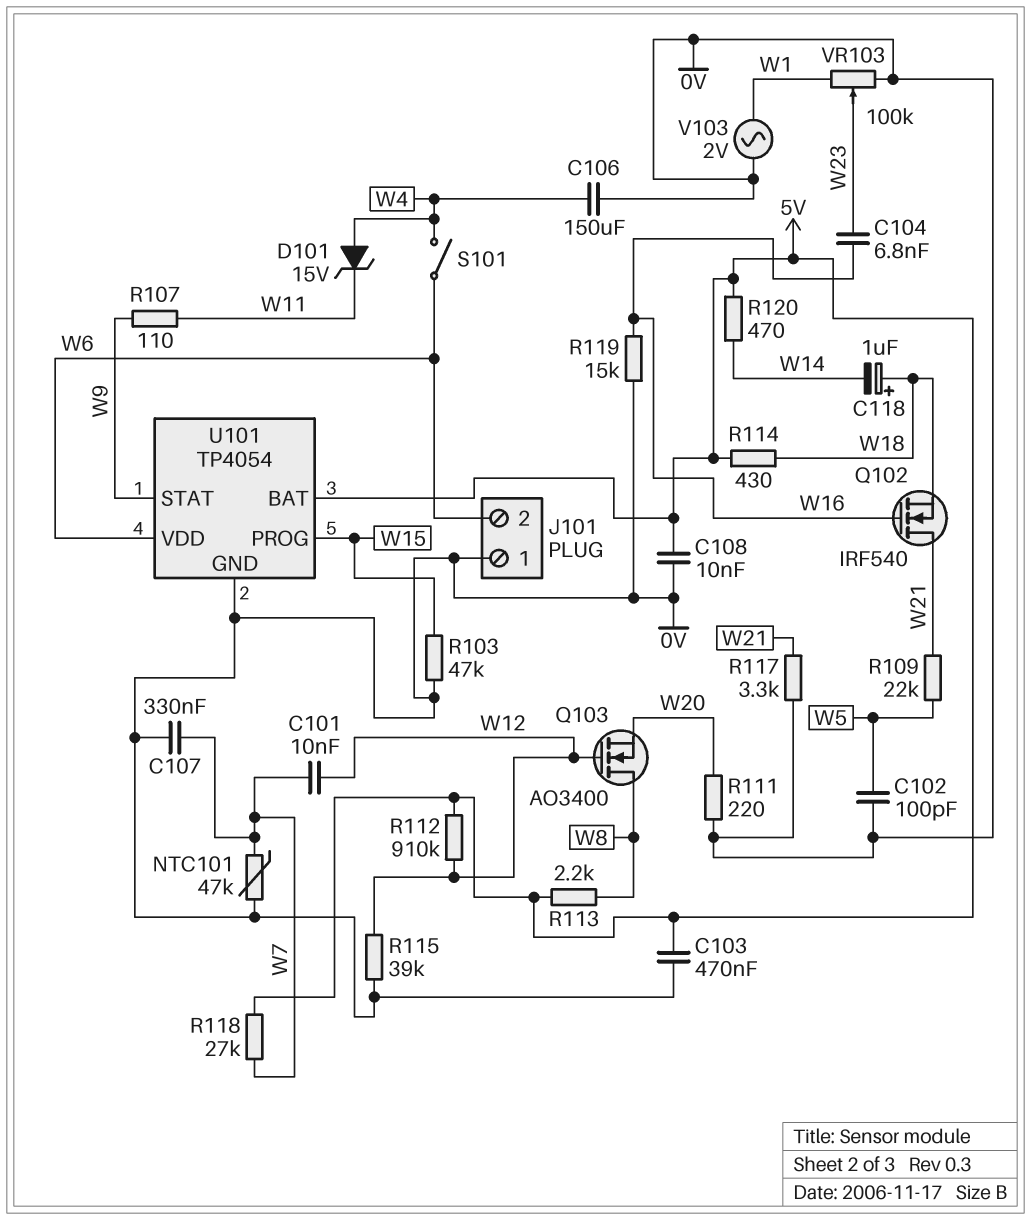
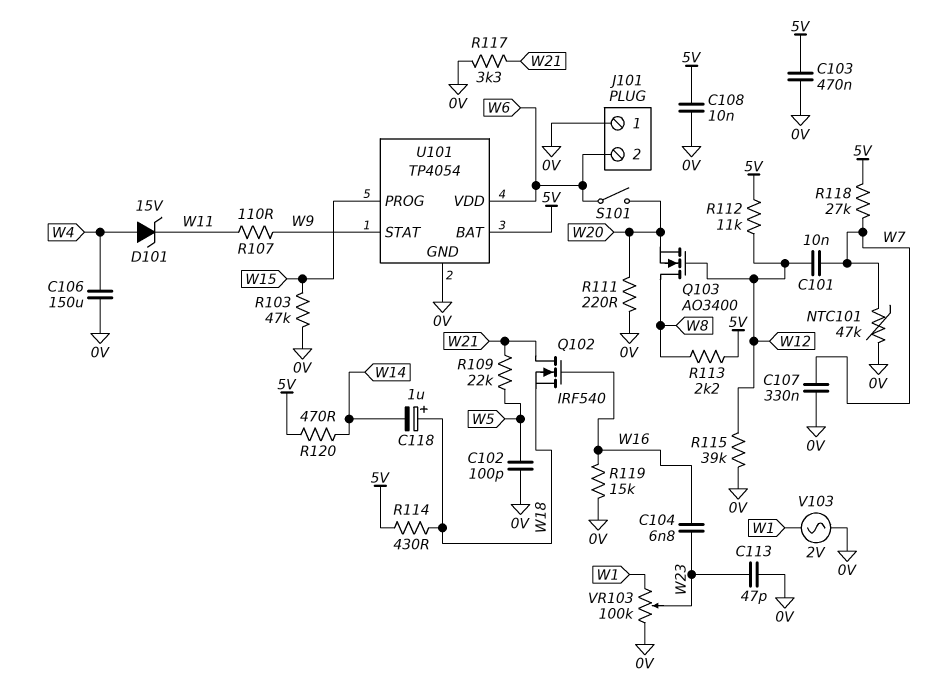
C113: none -> 47pF (0V, W23)
R112: 910k (5V, W12) -> 11k (5V, W12)
S101: switch (W4, W6) -> switch (W6, W20)

